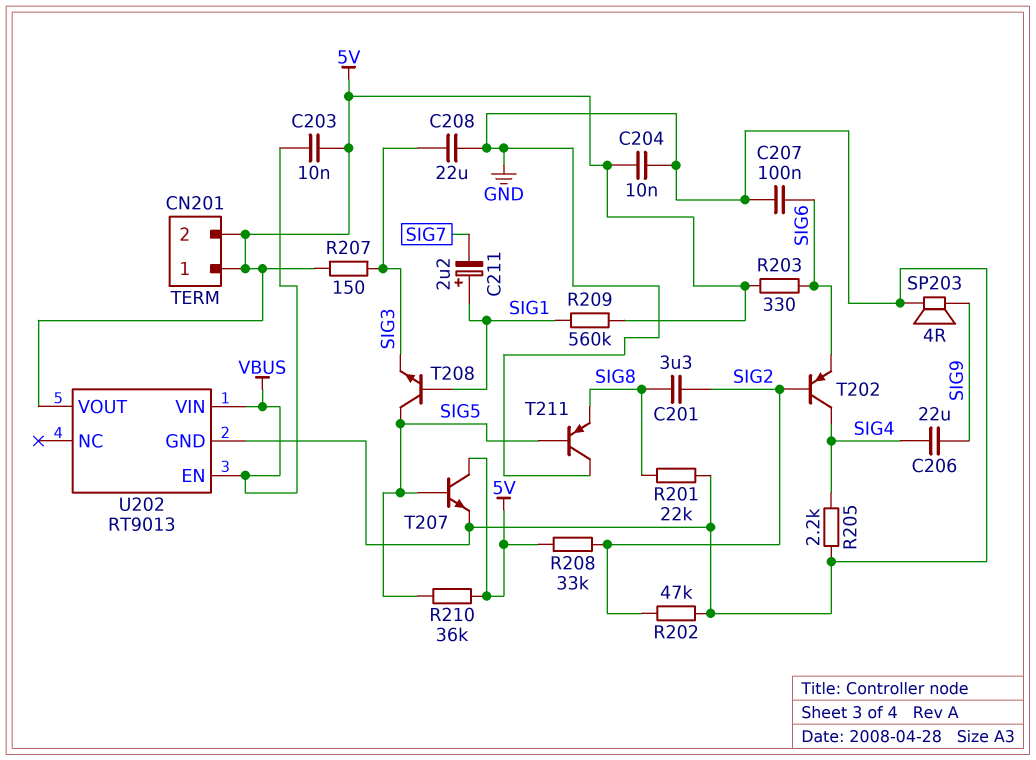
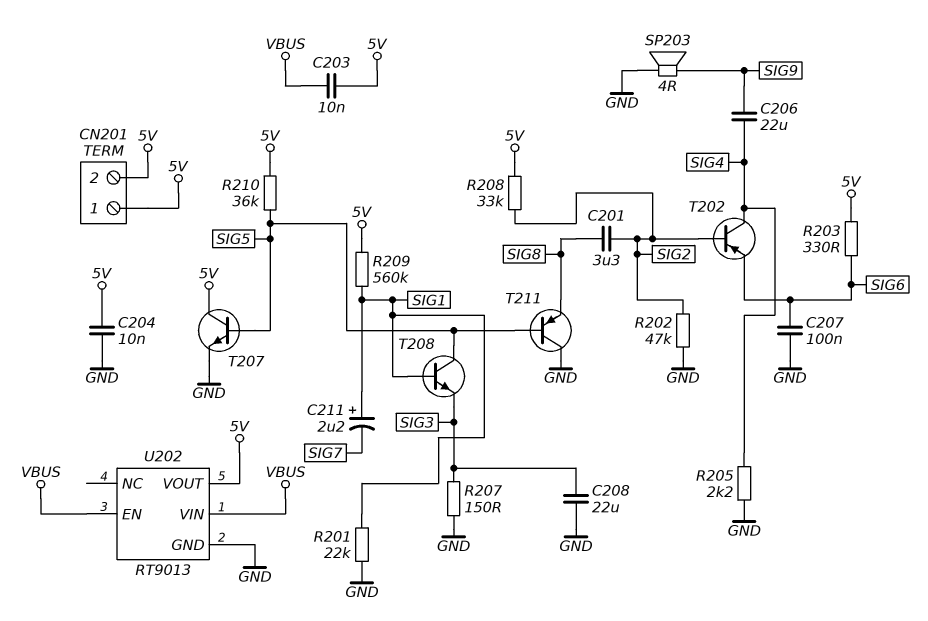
R201: 22k (GND, SIG8) -> 22k (GND, SIG1)
R207: 150 (5V, SIG3) -> 150 (GND, SIG3)

